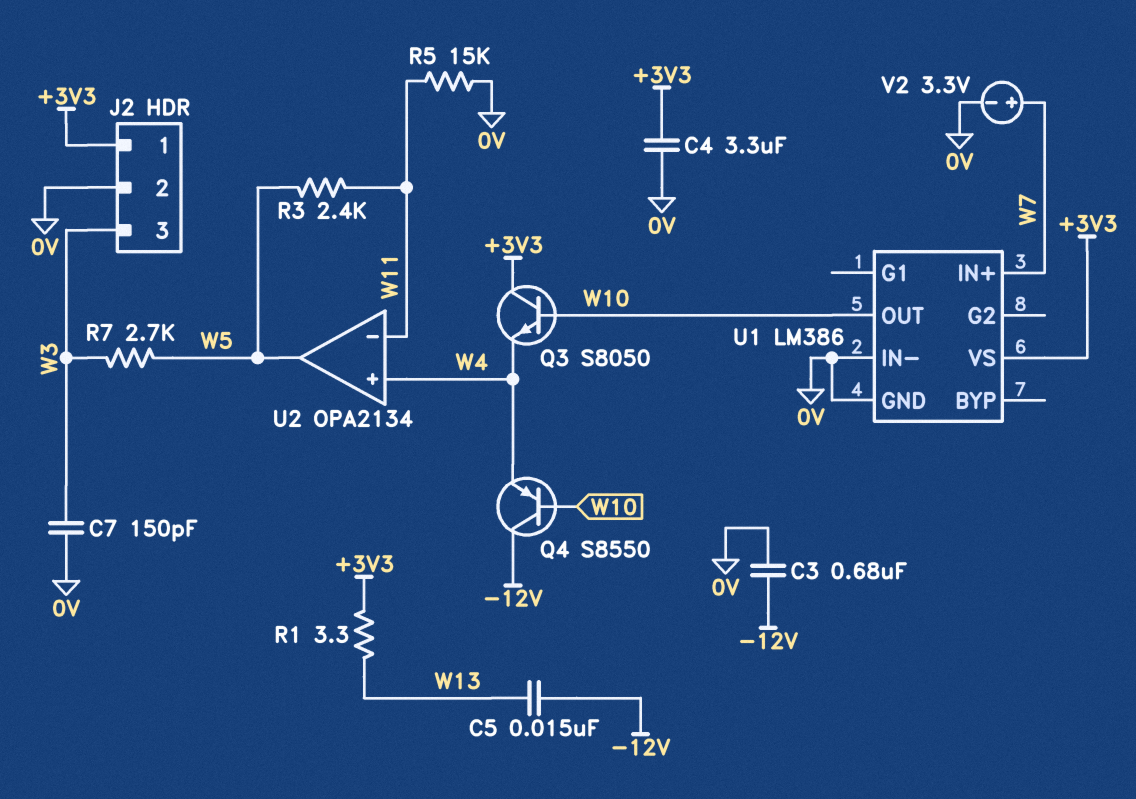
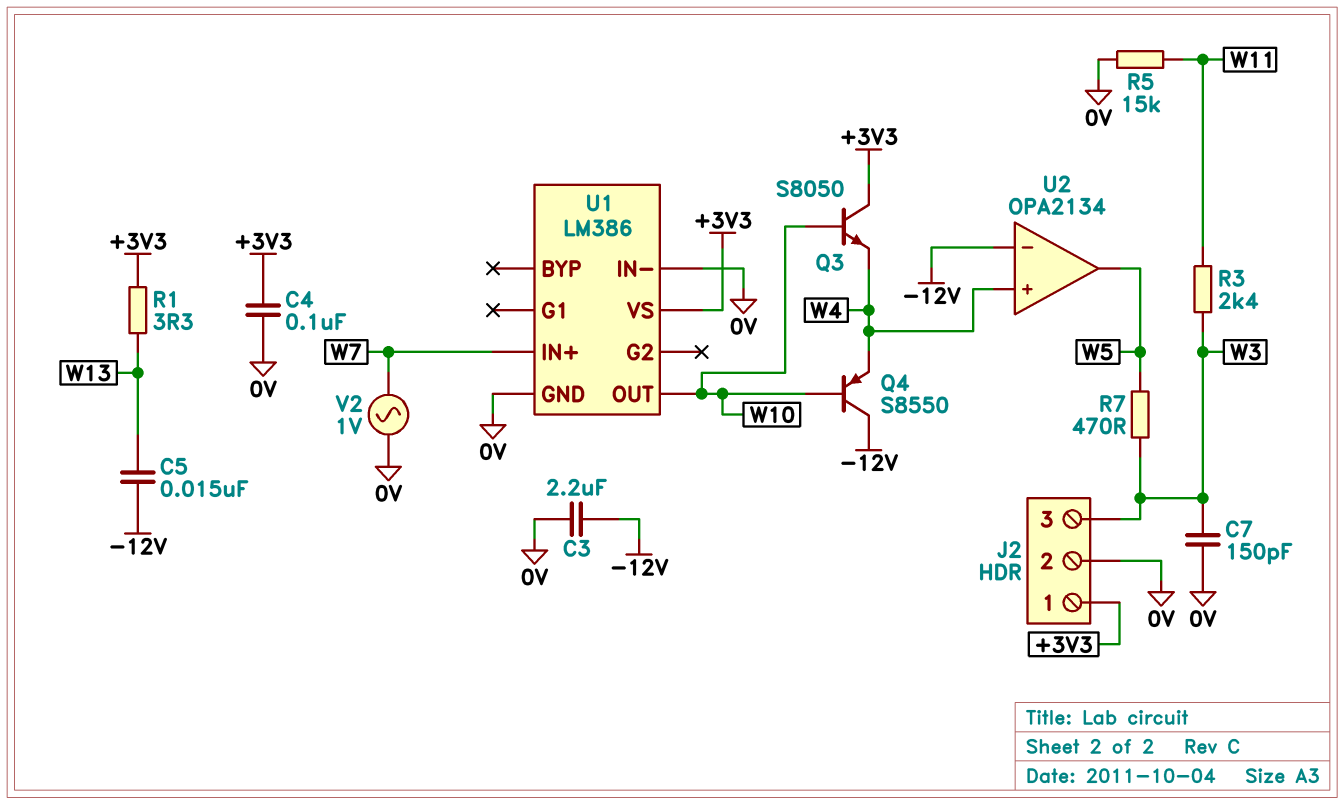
C3: 680nF (-12V, 0V) -> 2.2uF (-12V, 0V)
C4: 3.3uF (+3V3, 0V) -> 100nF (+3V3, 0V)
R3: 2.4k (W5, W11) -> 2.4k (W3, W11)
R7: 2.7k (W3, W5) -> 470 (W3, W5)
U2 pin in-: W11 -> -12V
V2: 3.3V (plus W7, minus 0V) -> AC 1V (0V, W7)

